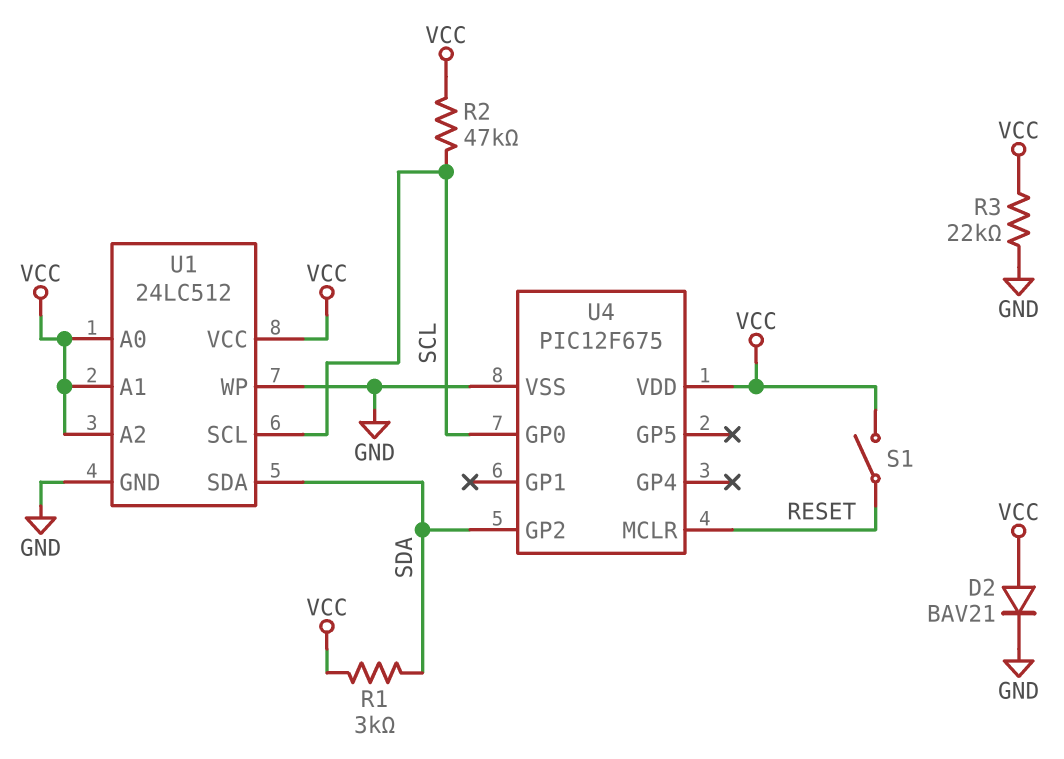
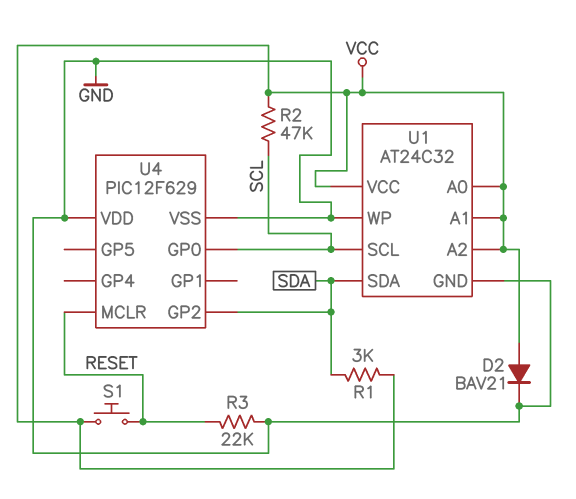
R3: 22k (GND, VCC) -> 22k (GND, RESET)
S1: switch (RESET, VCC) -> button (RESET, VCC)
U1: 24LC512 -> AT24C32
U4: PIC12F675 -> PIC12F629
U4 pin VDD: VCC -> GND

